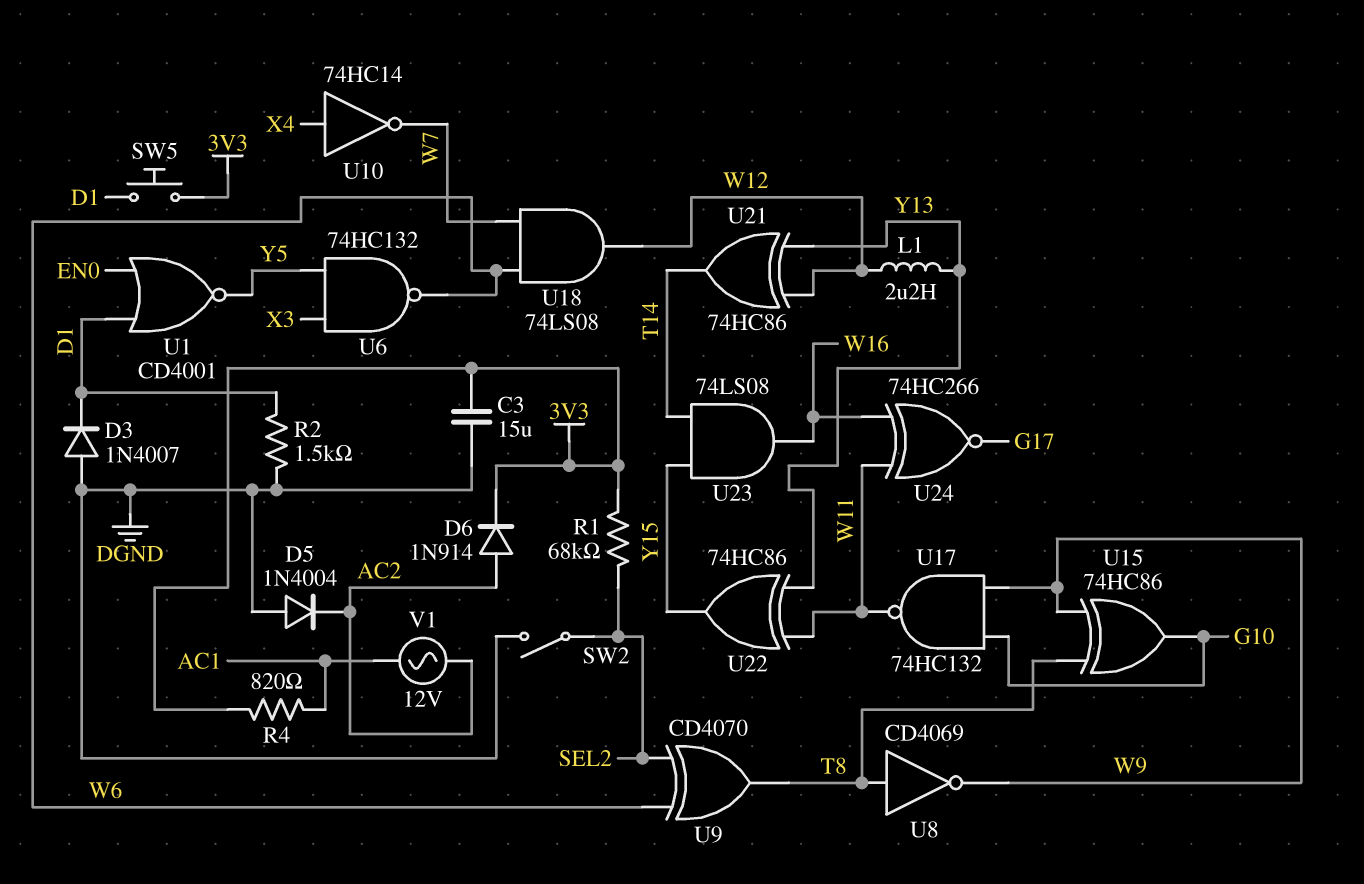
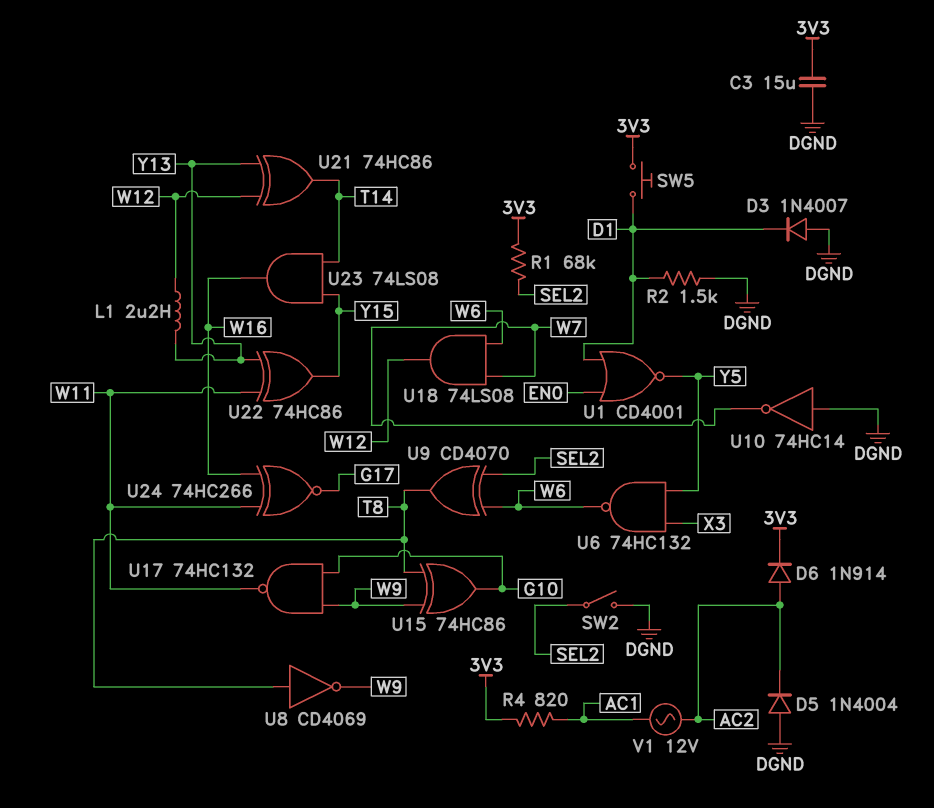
U10: NOT 74HC14 (in X4, out W7) -> NOT 74HC14 (in DGND, out W7)

